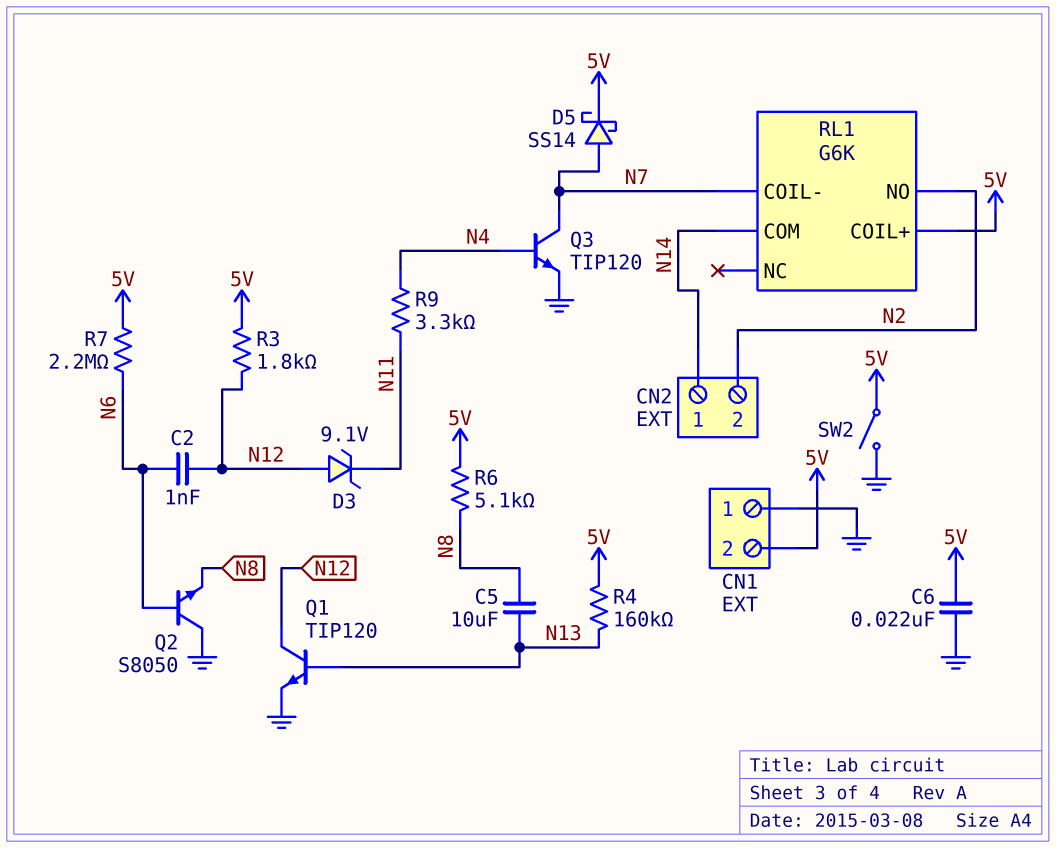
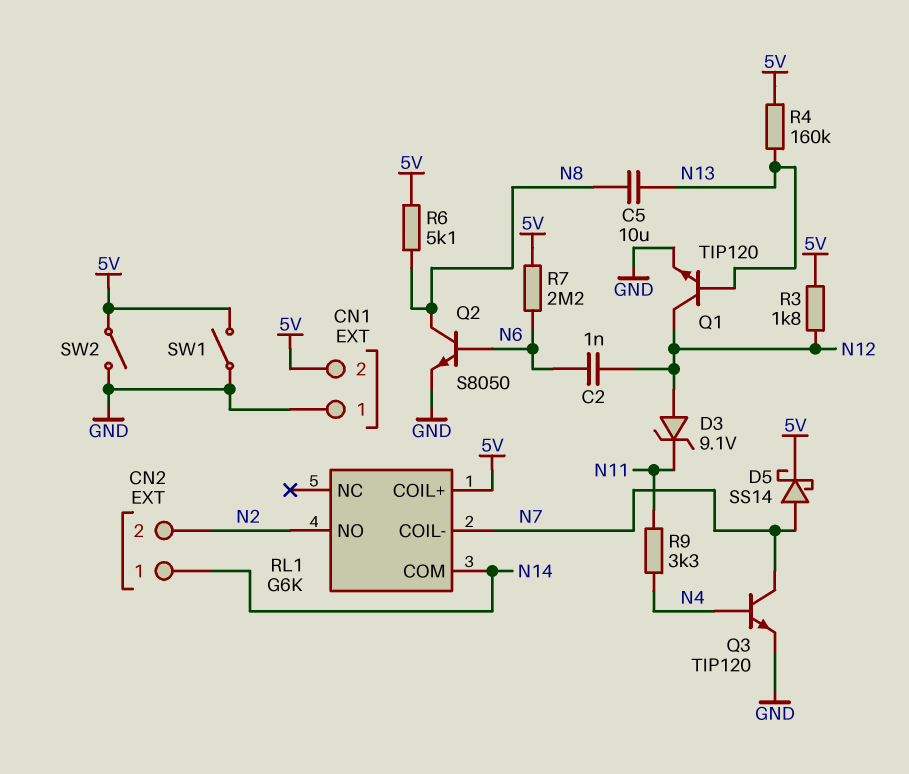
C6: 22nF (5V, GND) -> none
Q2: NPN S8050 (B N6, C GND, E N8) -> NPN S8050 (B N6, C N8, E GND)
SW1: none -> switch (5V, GND)

